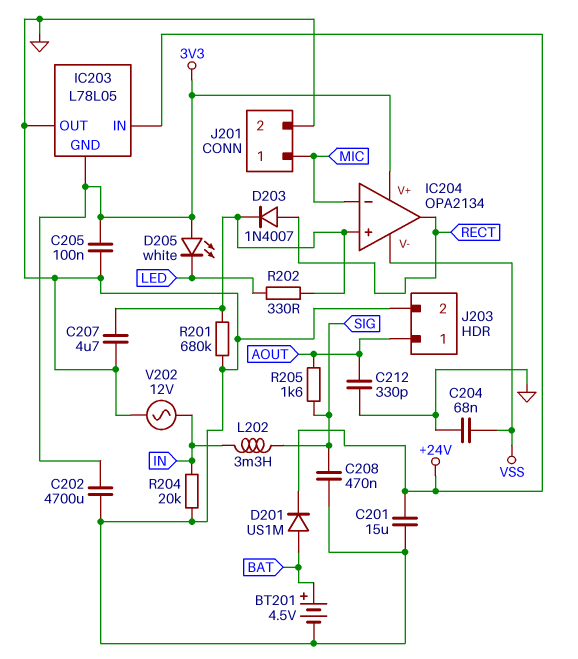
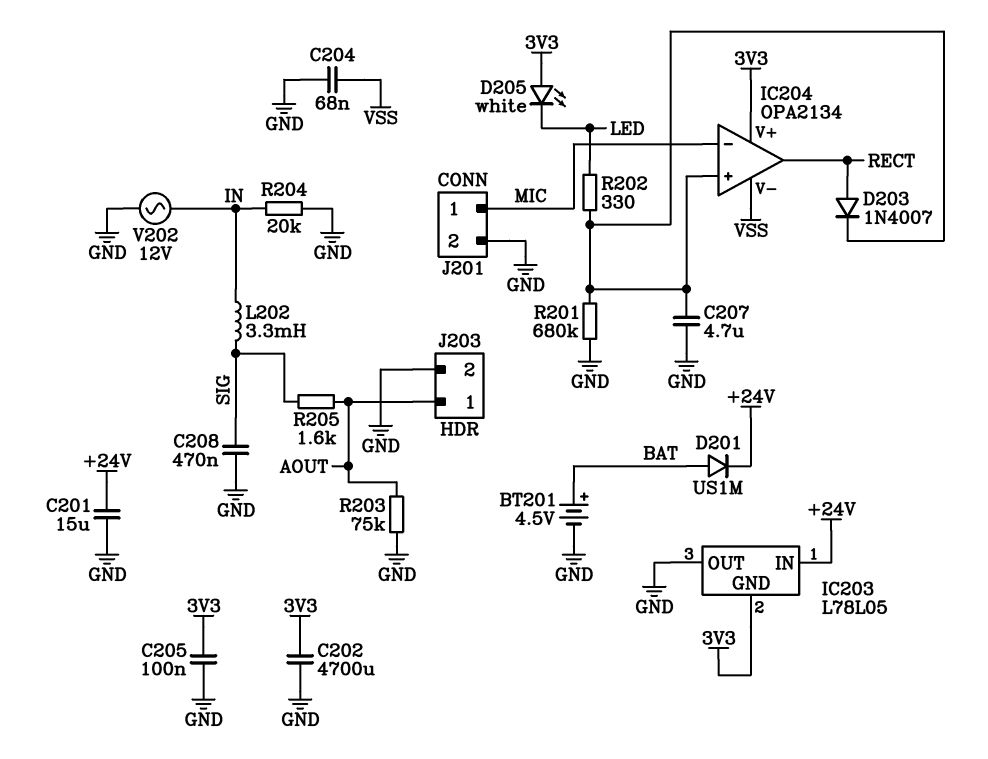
C212: 330pF (AOUT, GND) -> none
R203: none -> 75k (AOUT, GND)

